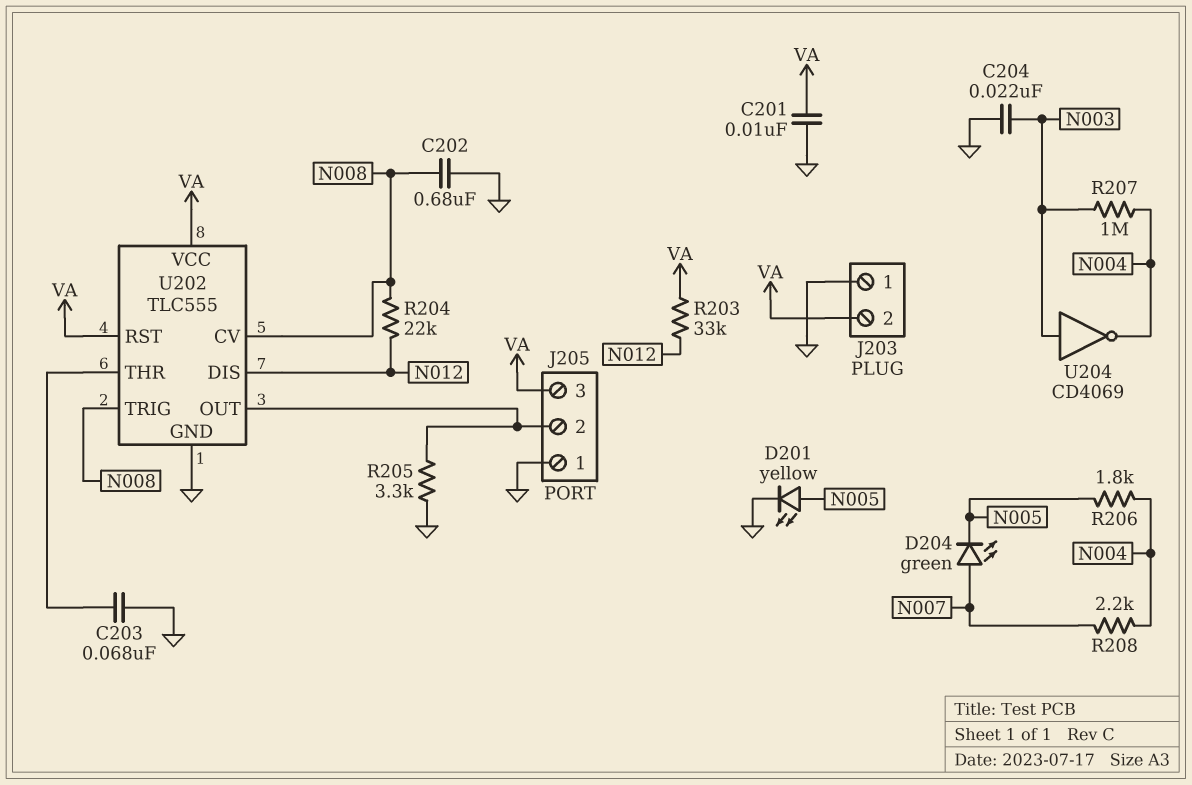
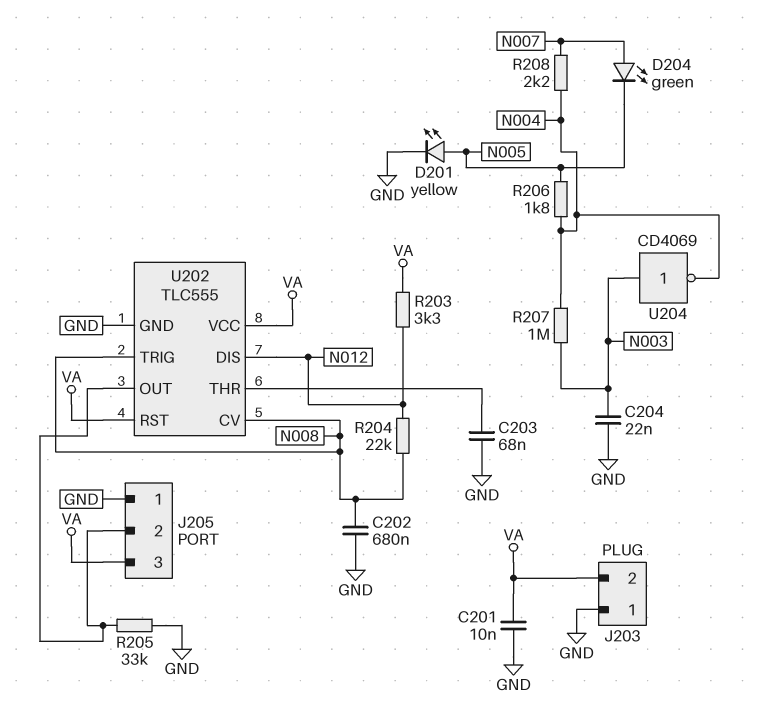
R203: 33k (N012, VA) -> 3.3k (N012, VA)
R205: 3.3k (GND, J205/2) -> 33k (GND, J205/2)

